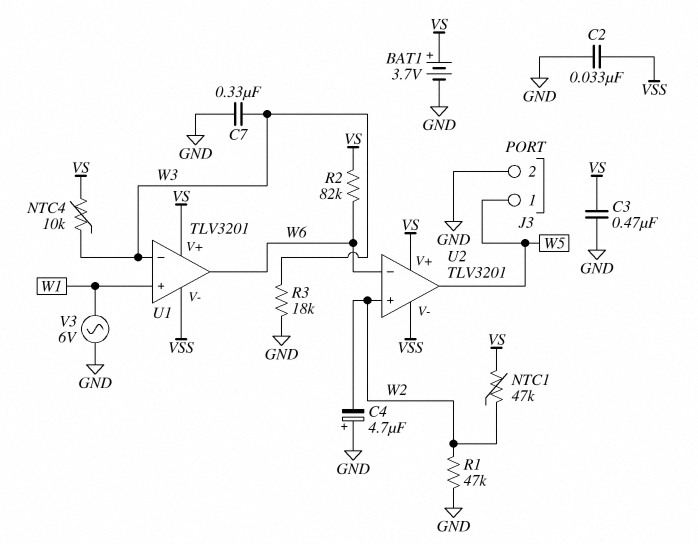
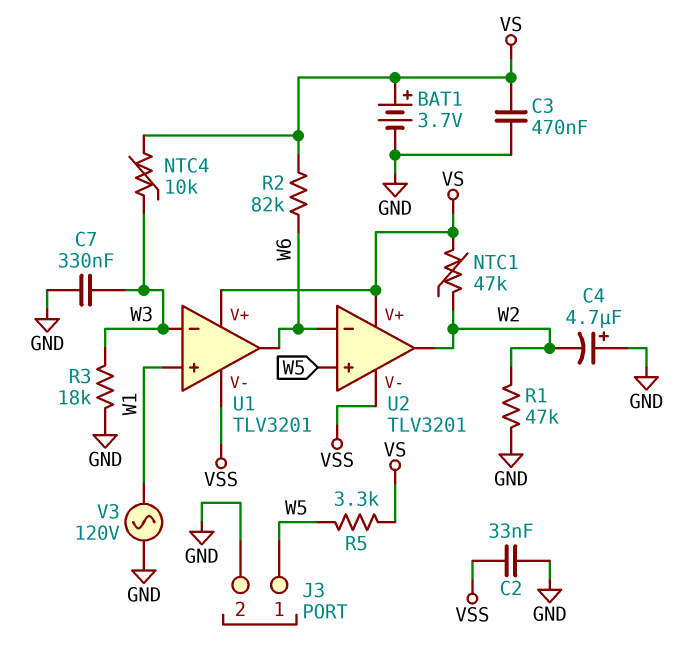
R5: none -> 3.3k (VS, W5)
U2 pin in+: W2 -> W5
U2 pin out: W5 -> W2
V3: AC 6V (GND, W1) -> AC 120V (GND, W1)

